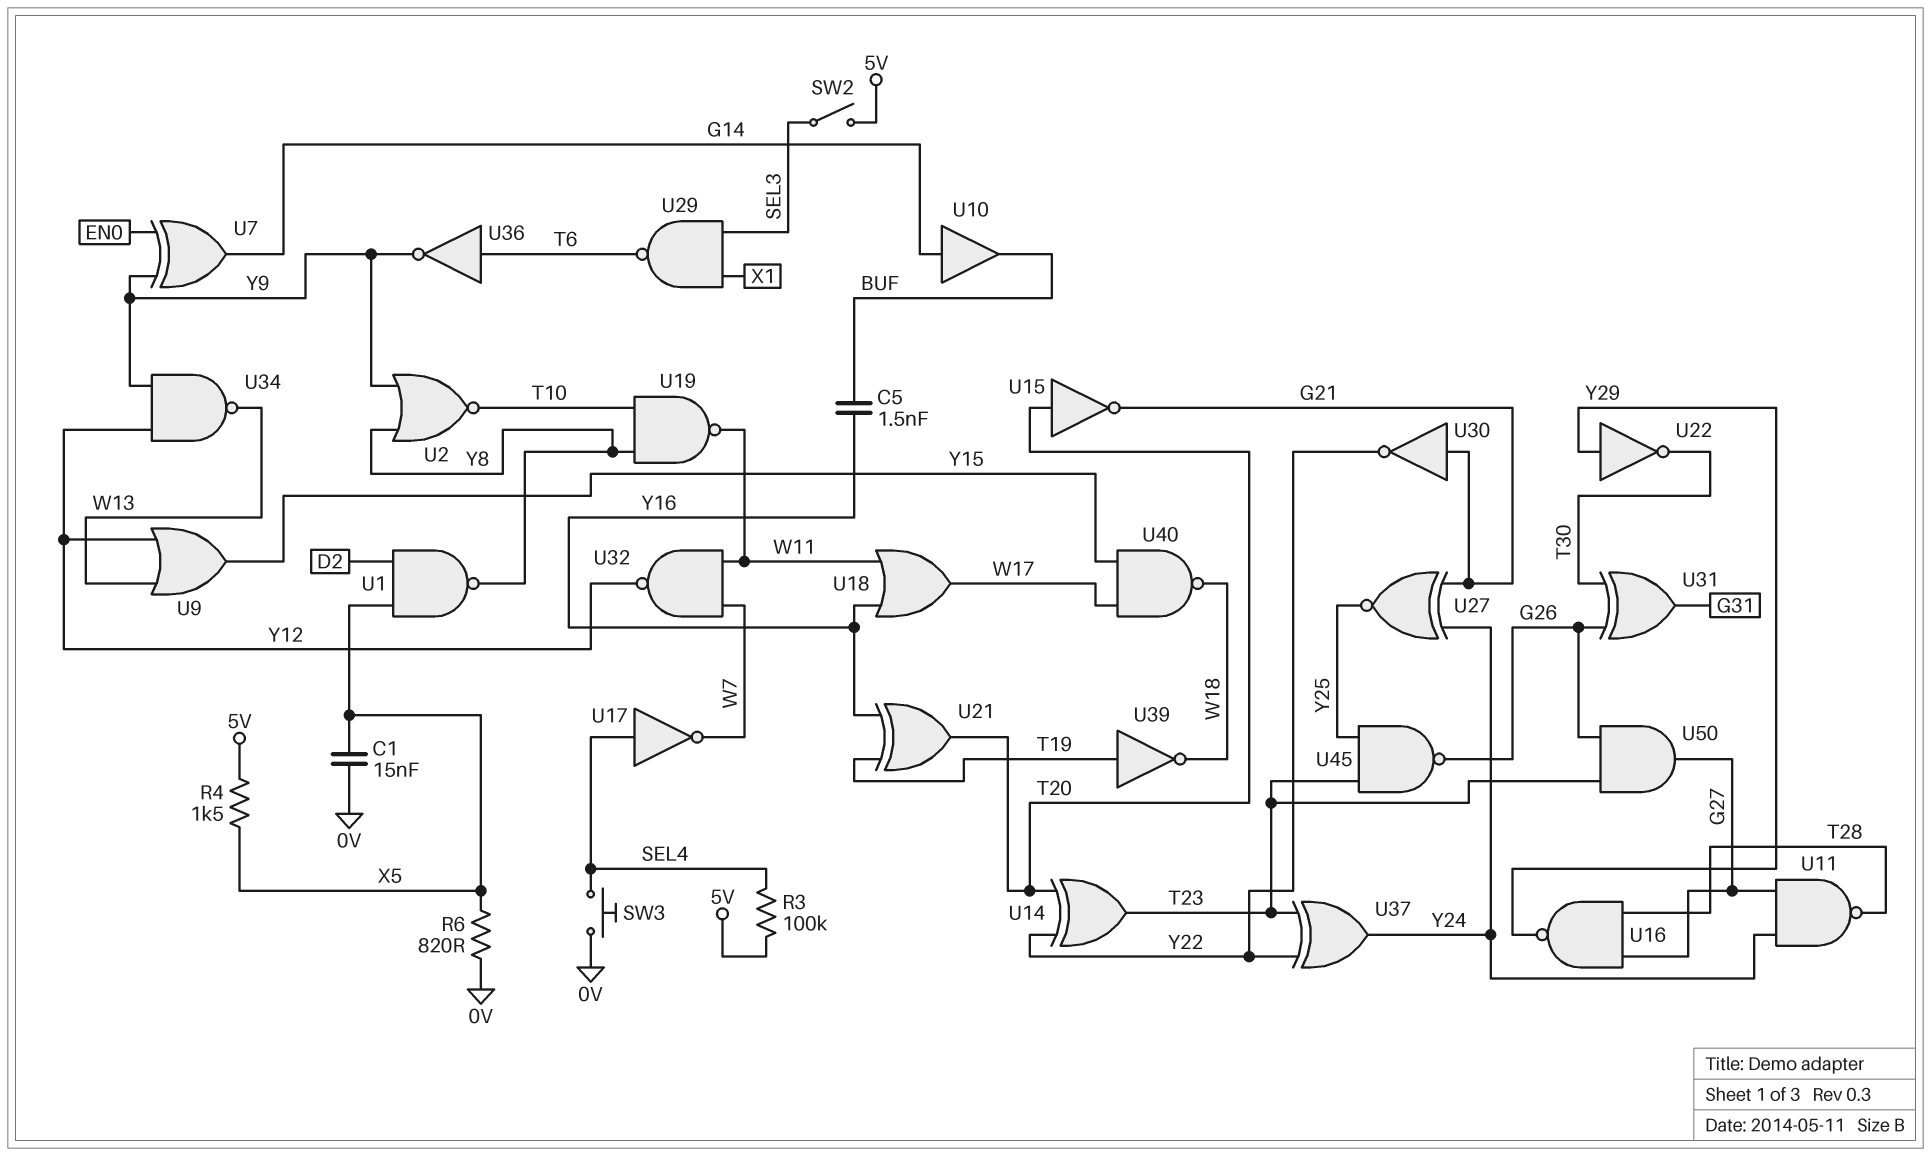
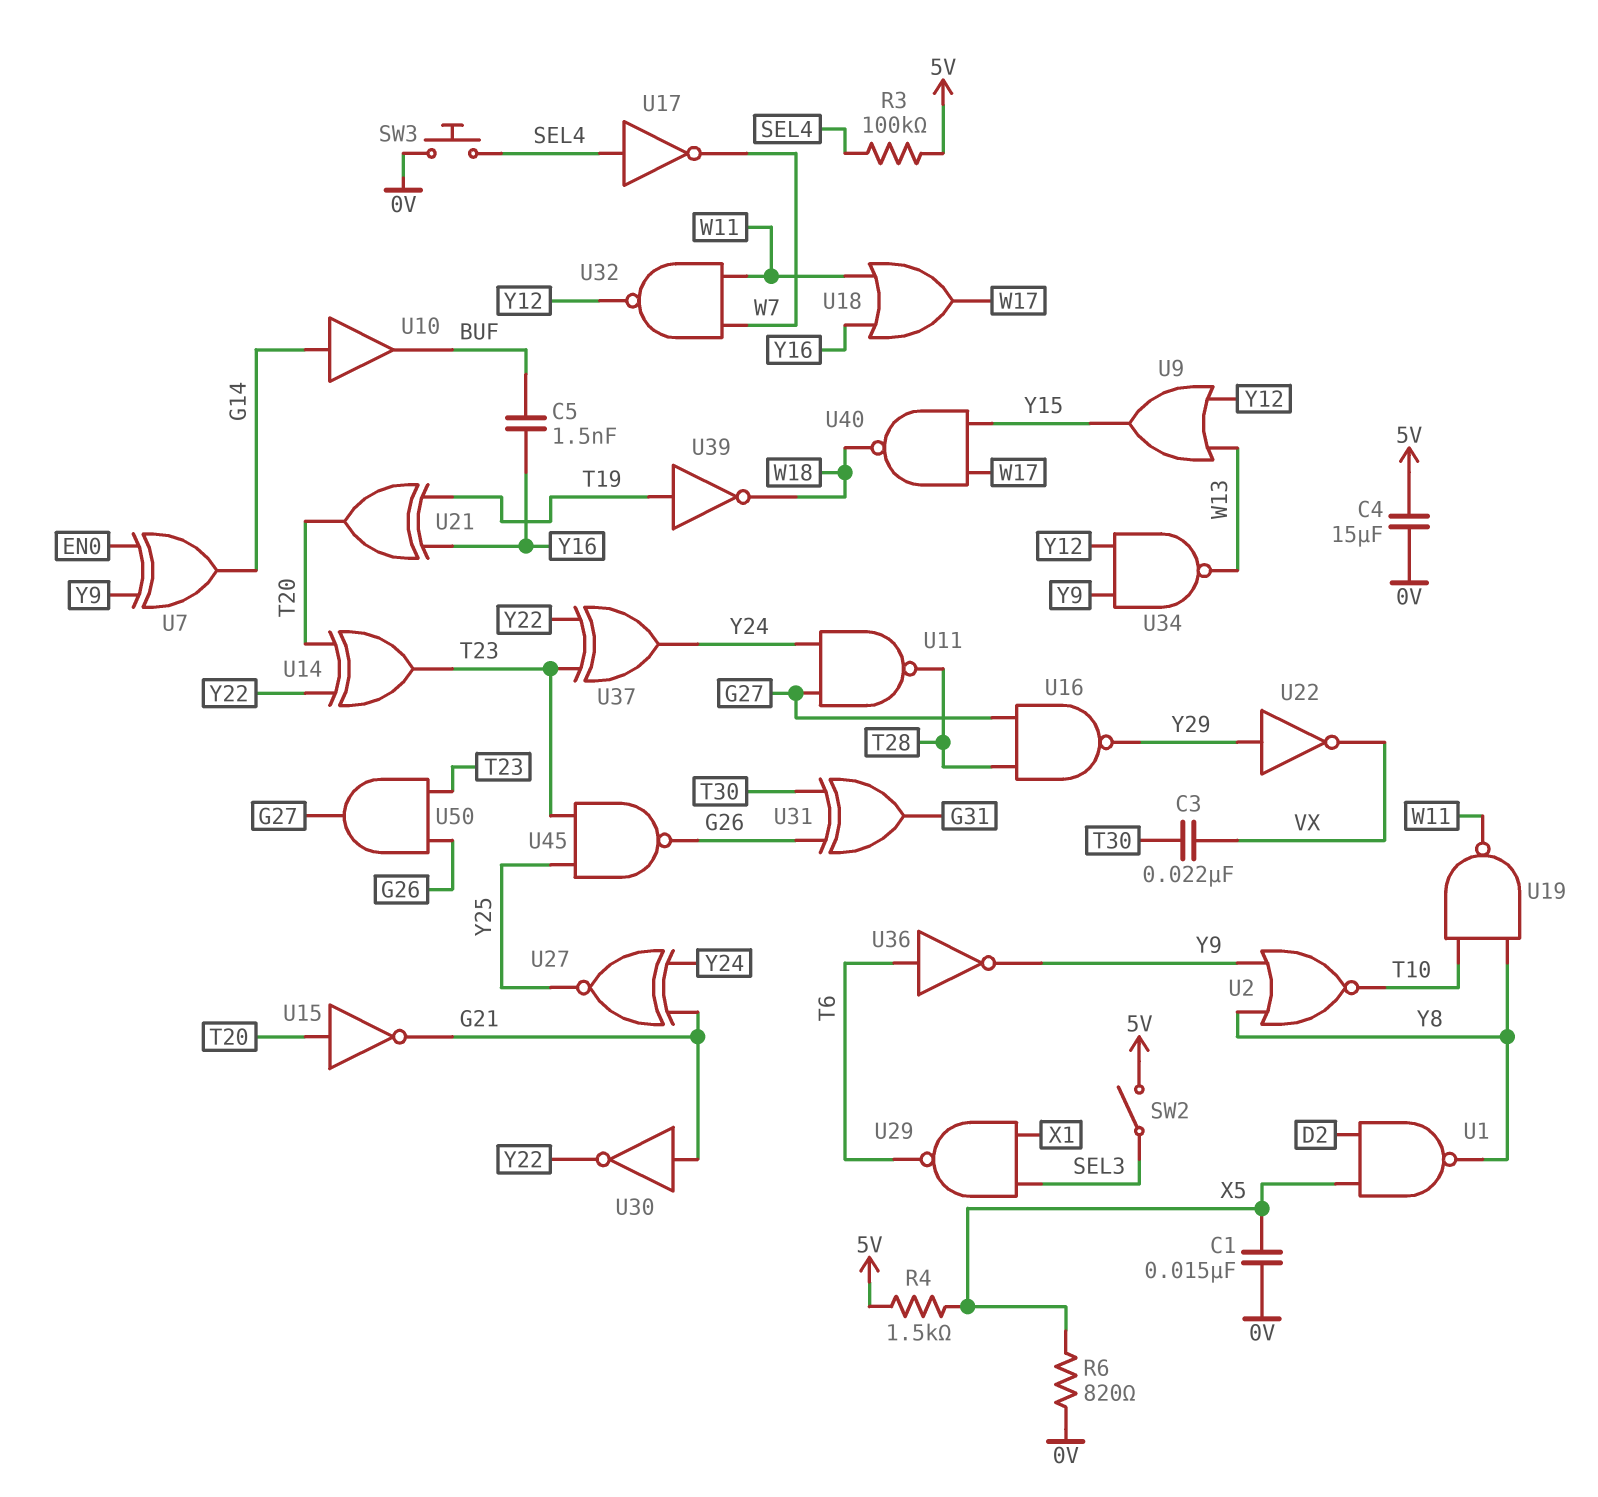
C3: none -> 22nF (T30, VX)
C4: none -> 15uF (0V, 5V)
U22: NOT (in Y29, out T30) -> NOT (in Y29, out VX)

